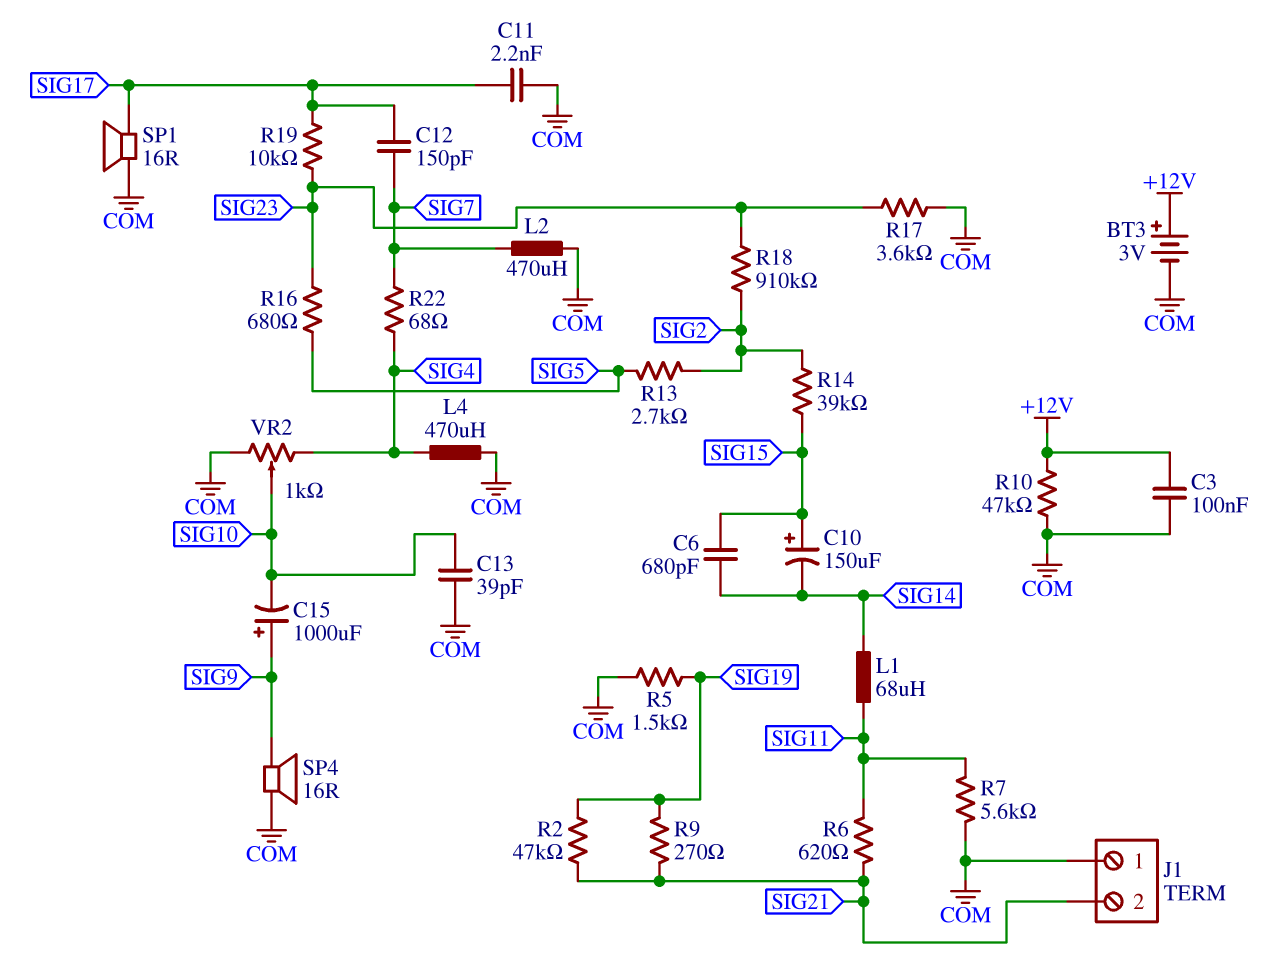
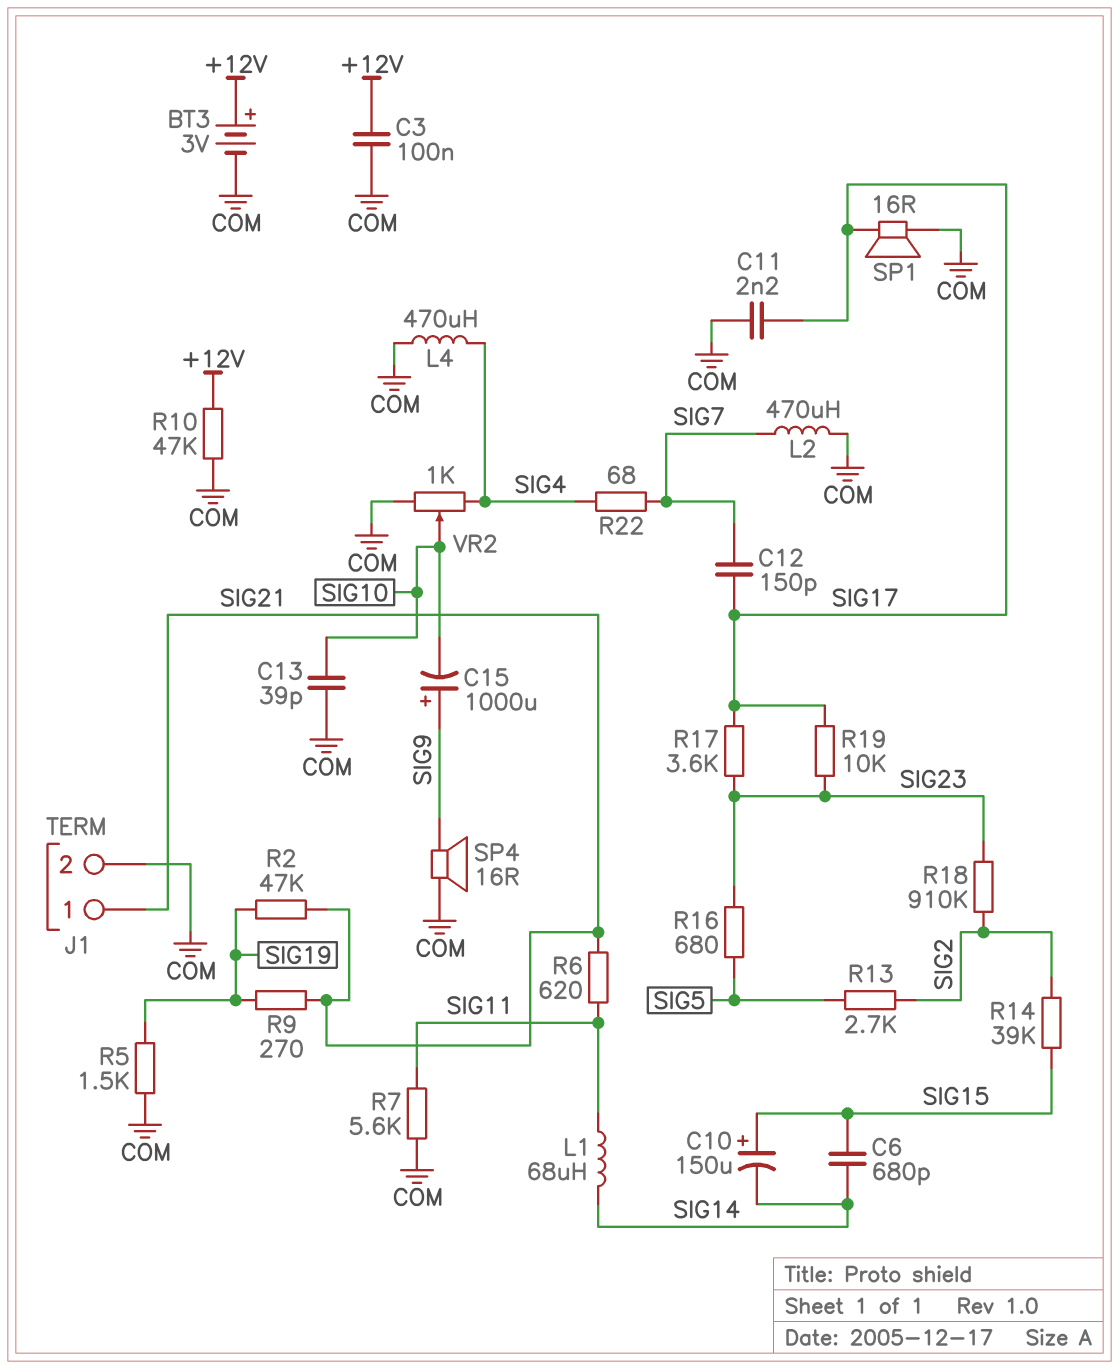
J1 pin 1: COM -> SIG21
J1 pin 2: SIG21 -> COM
R17: 3.6k (COM, SIG23) -> 3.6k (SIG17, SIG23)

